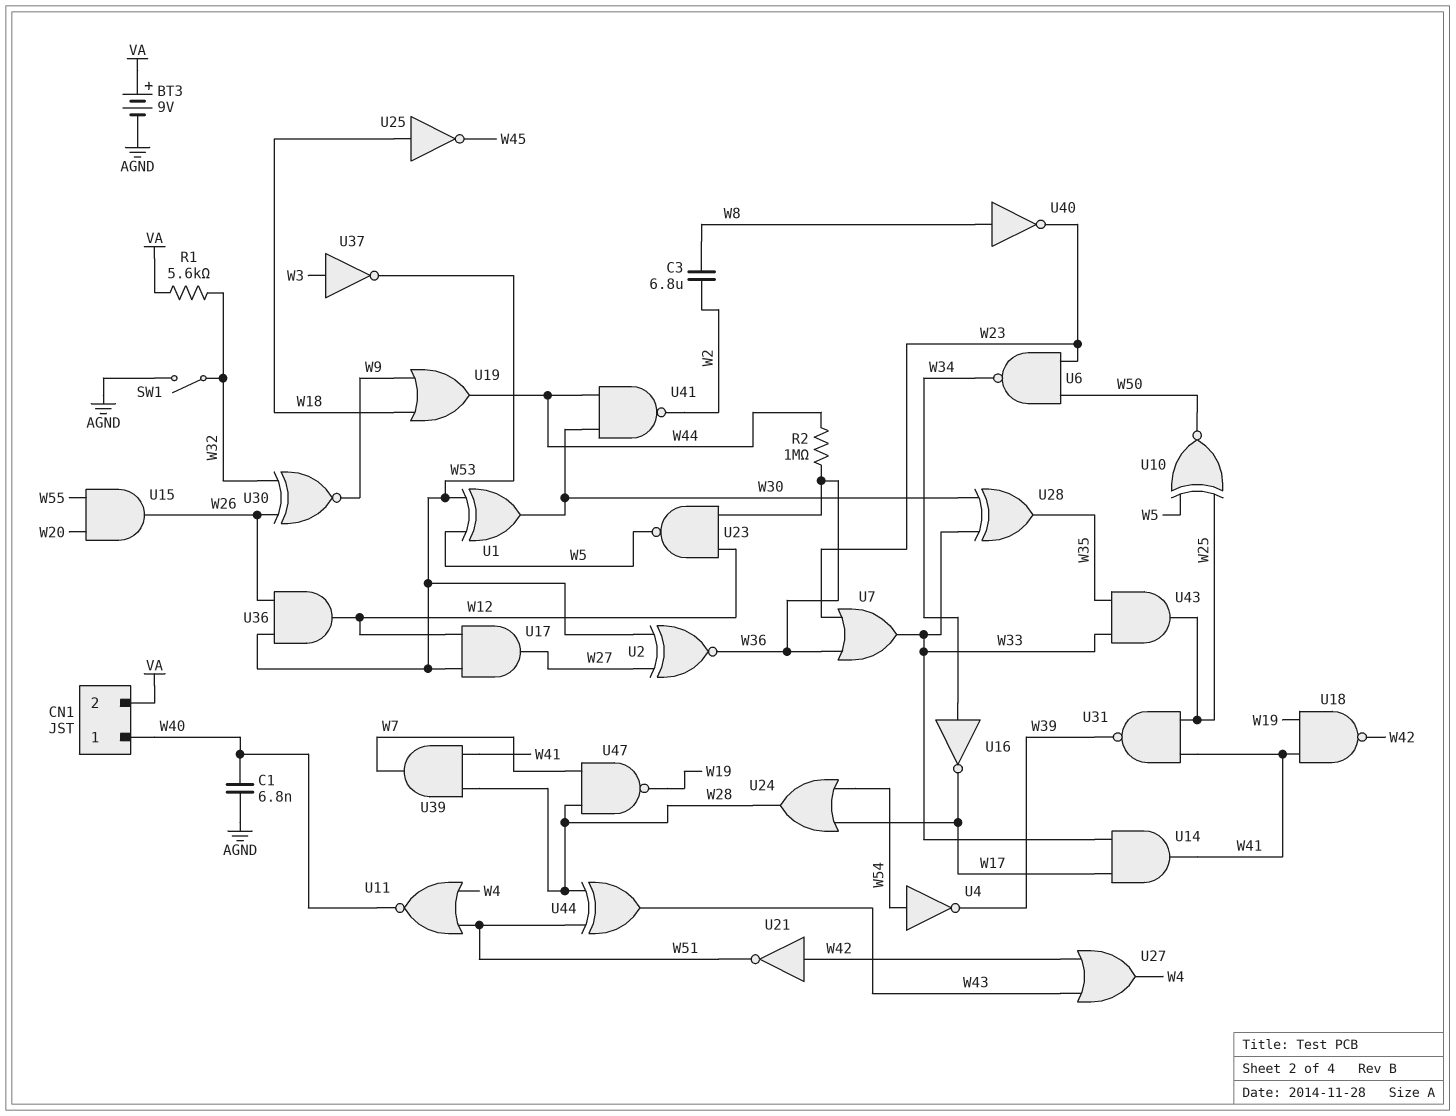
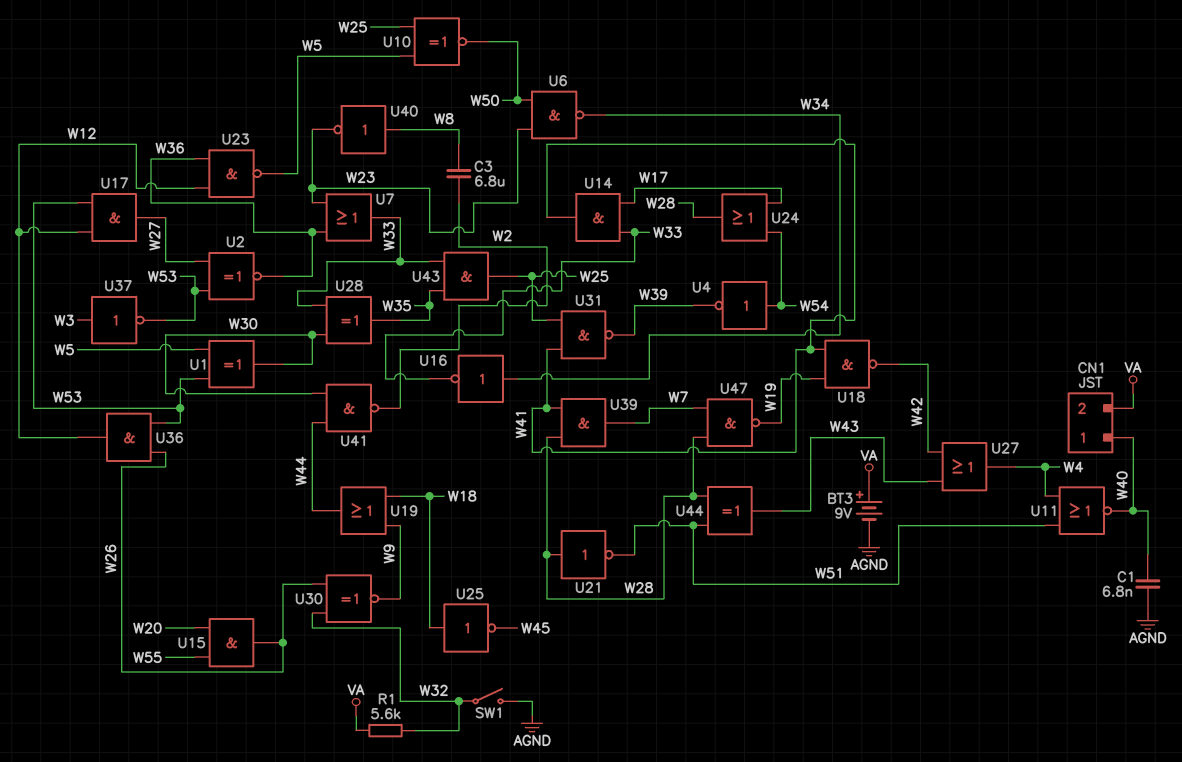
R2: 1M (W36, W44) -> none
U16: NOT (in W34, out W17) -> NOT (in W34, out W33)
U21: NOT (in W42, out W51) -> NOT (in W28, out W51)

